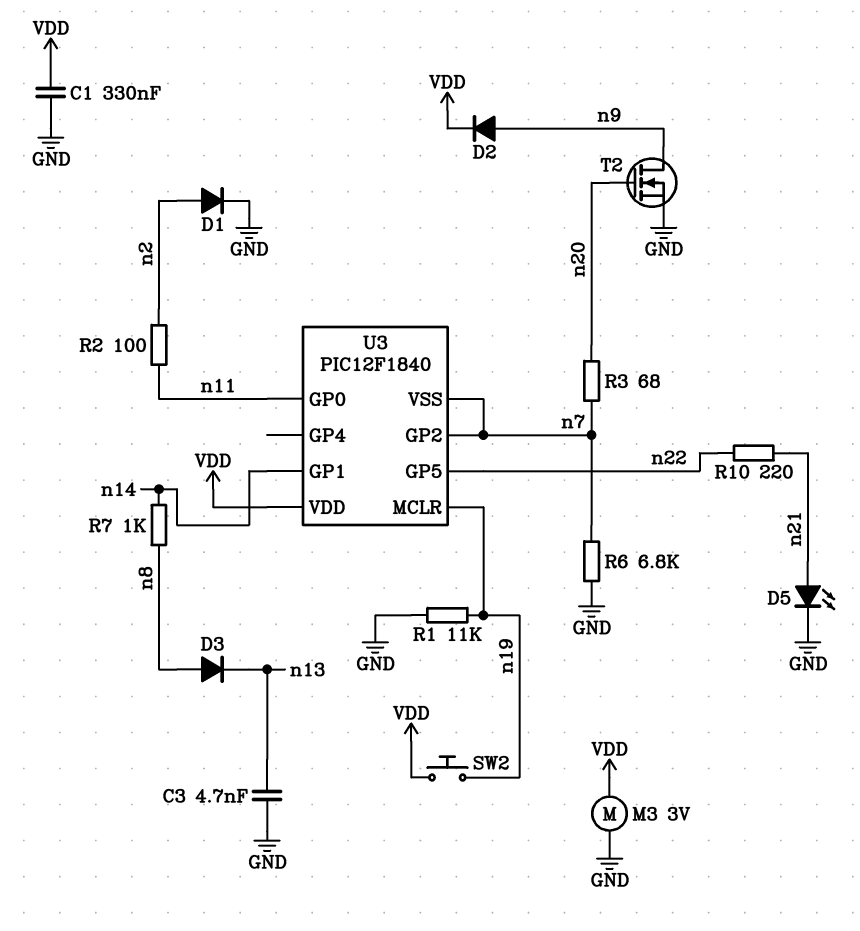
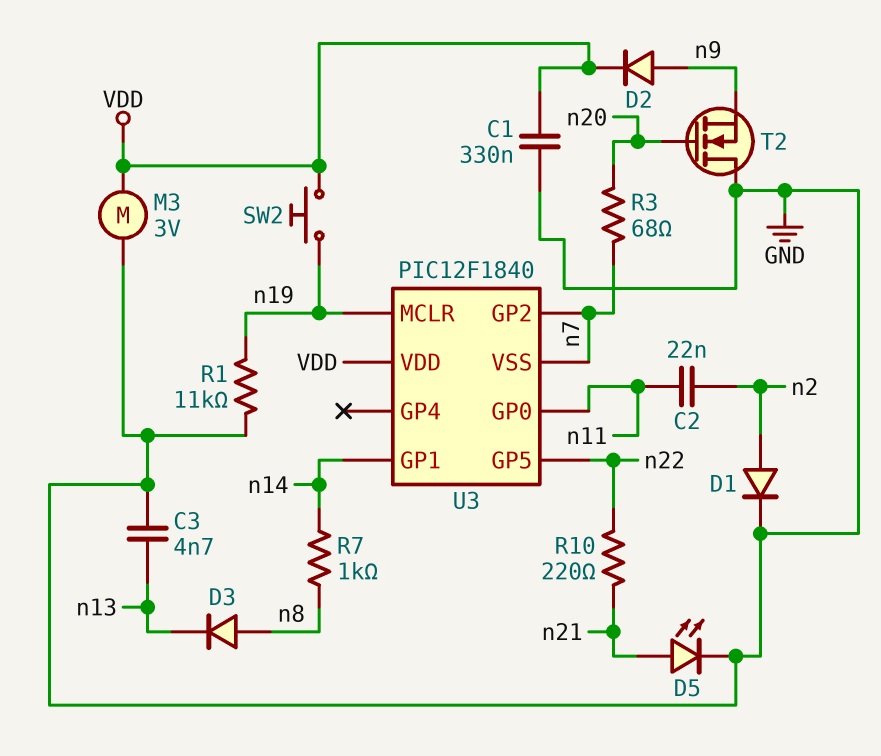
C2: none -> 22nF (n2, n11)
R2: 100 (n2, n11) -> none
R6: 6.8k (GND, n7) -> none
T2: NMOS (G n20, D n9, S GND) -> NMOS (G n20, D GND, S n9)

